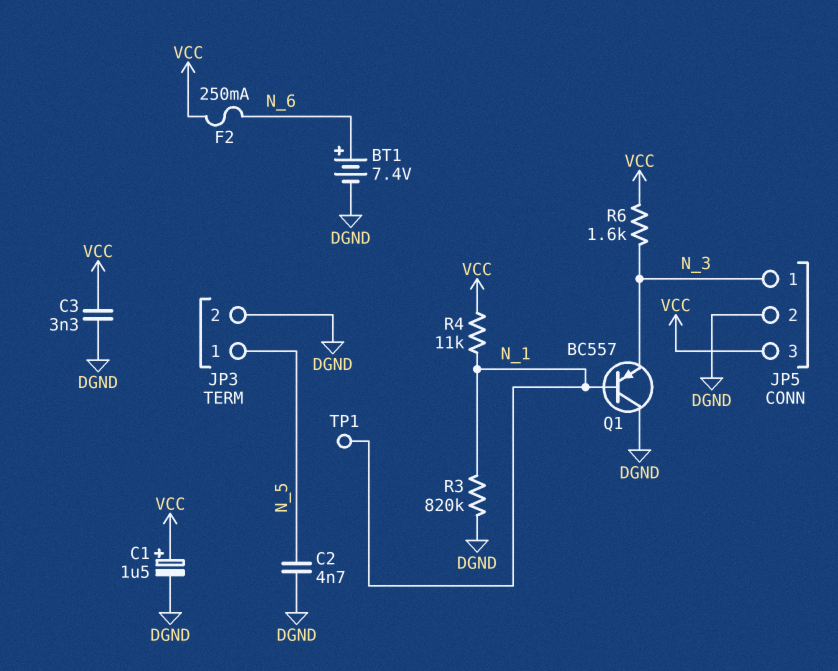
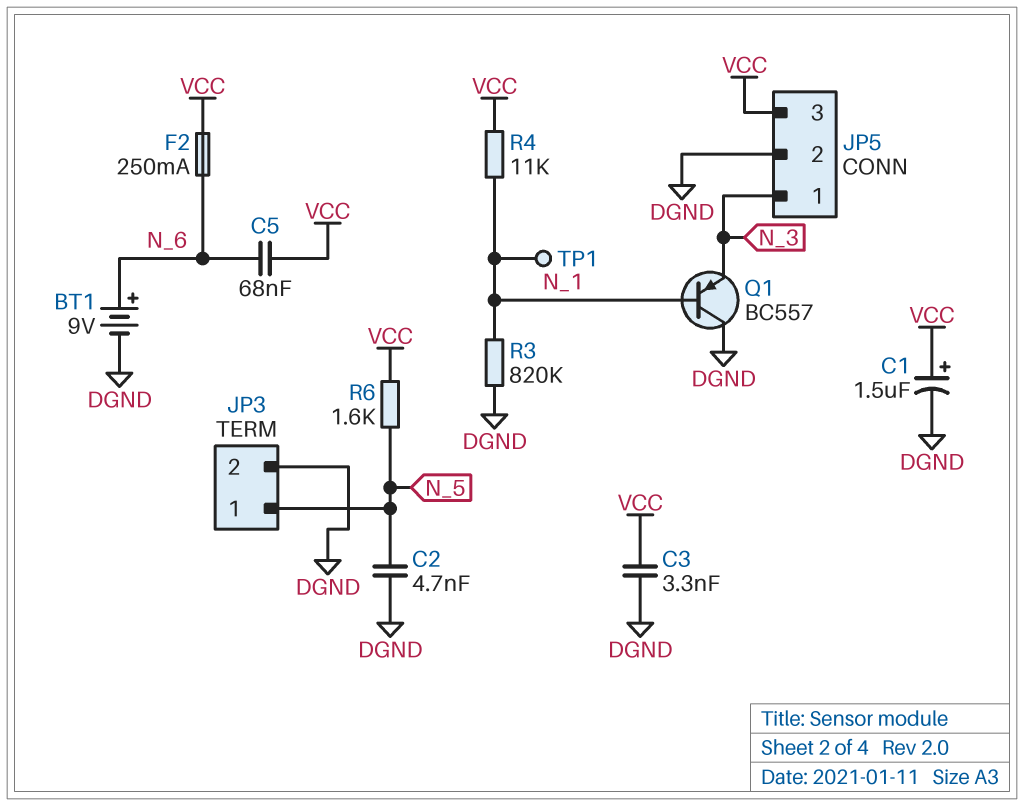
BT1: 7.4V (plus N_6, minus DGND) -> 9V (plus N_6, minus DGND)
C5: none -> 68nF (N_6, VCC)
R6: 1.6k (N_3, VCC) -> 1.6k (N_5, VCC)

